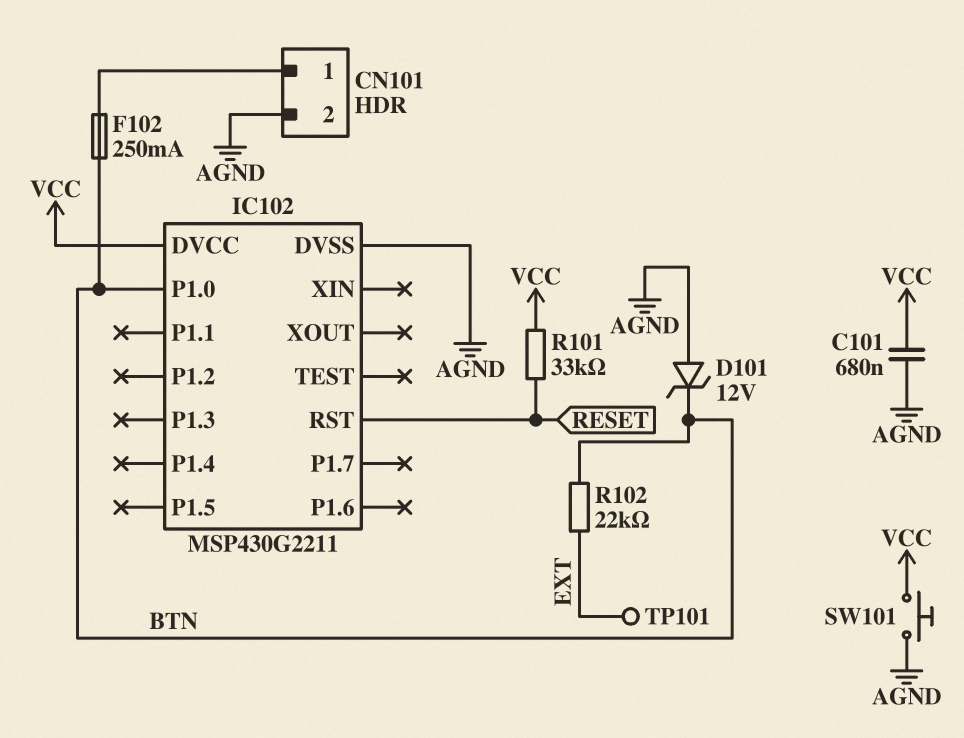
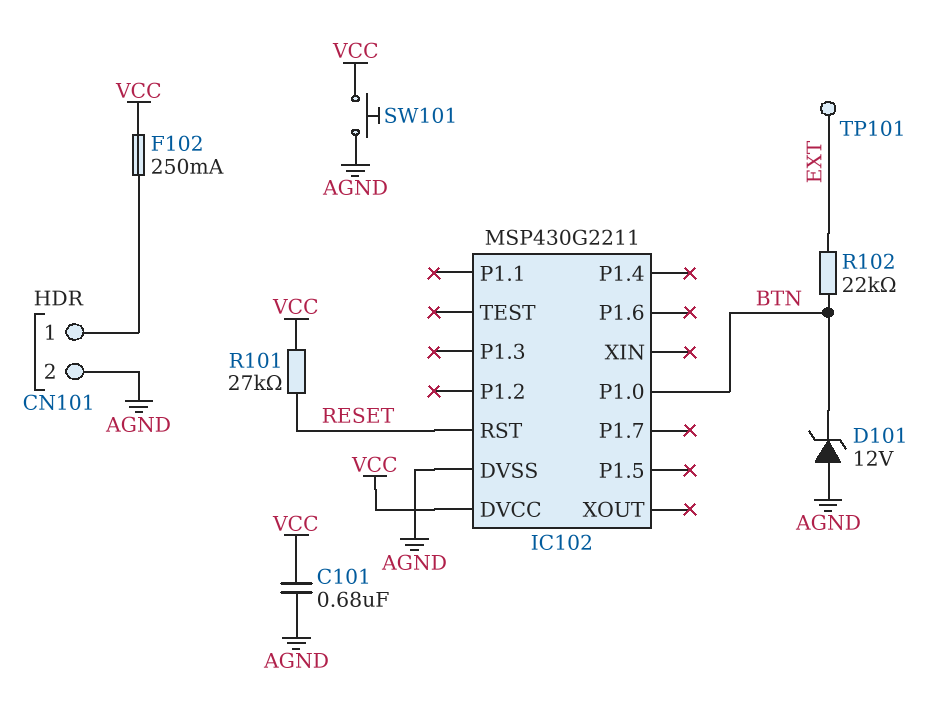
F102: 250mA (BTN, CN101/1) -> 250mA (CN101/1, VCC)
R101: 33k (RESET, VCC) -> 27k (RESET, VCC)

